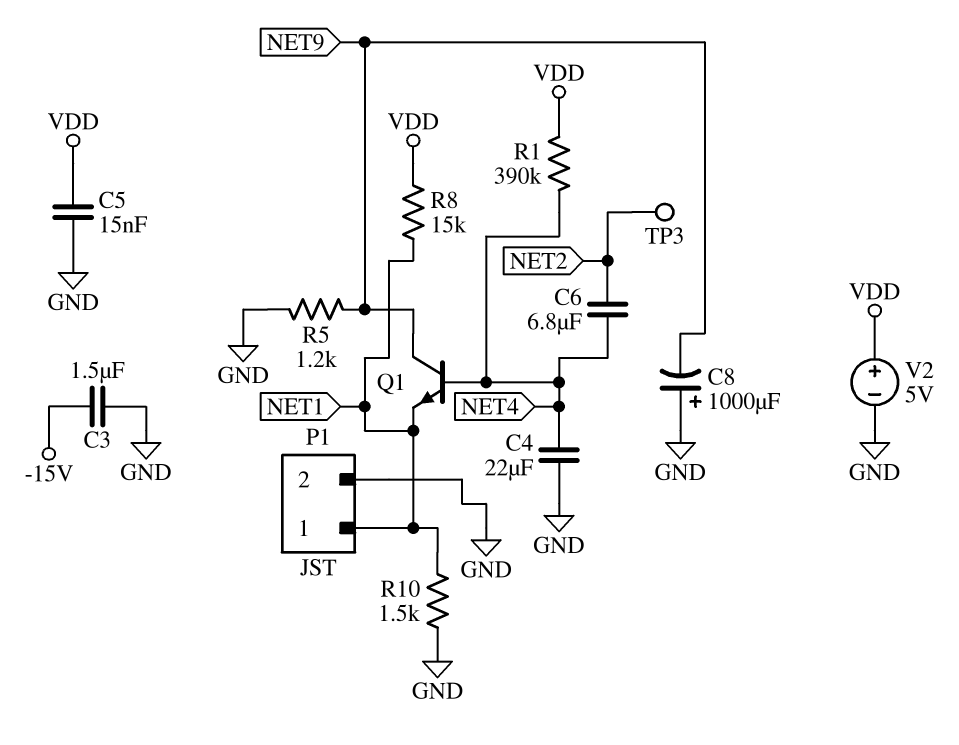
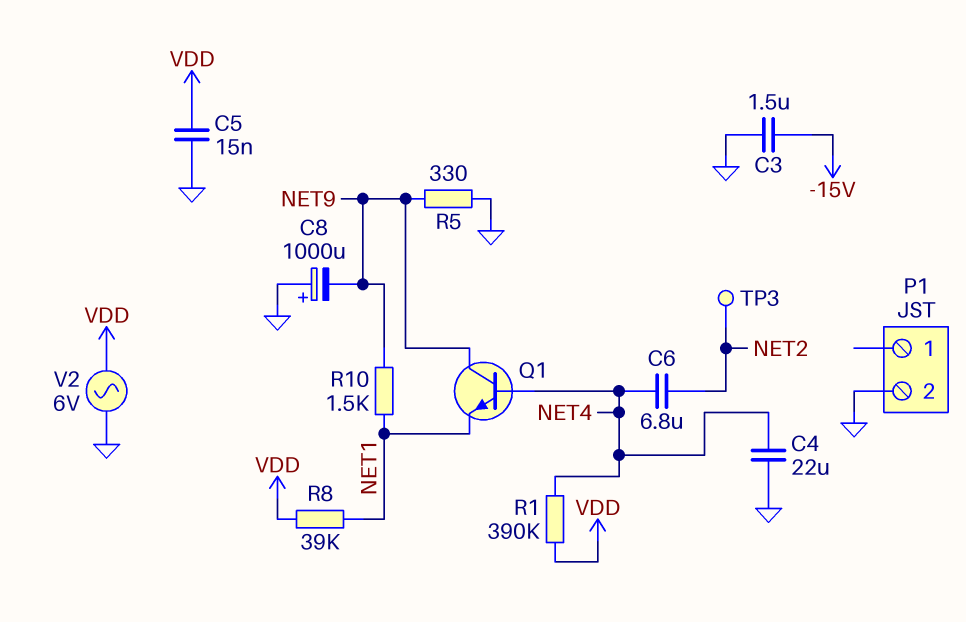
P1 pin 1: NET1 -> none
R5: 1.2k (GND, NET9) -> 330 (GND, NET9)
R8: 15k (NET1, VDD) -> 39k (NET1, VDD)
R10: 1.5k (GND, NET1) -> 1.5k (NET1, NET9)
V2: 5V (plus VDD, minus GND) -> AC 6V (GND, VDD)

